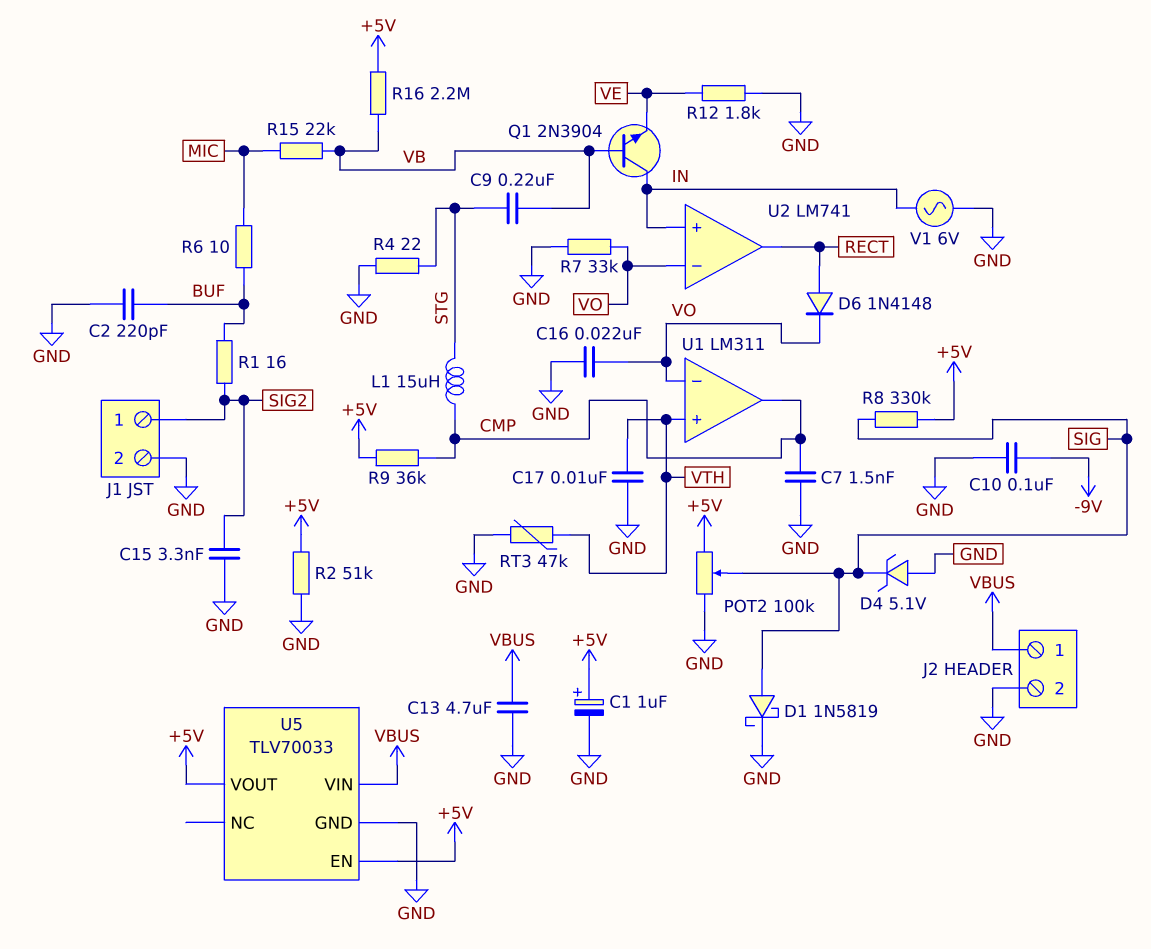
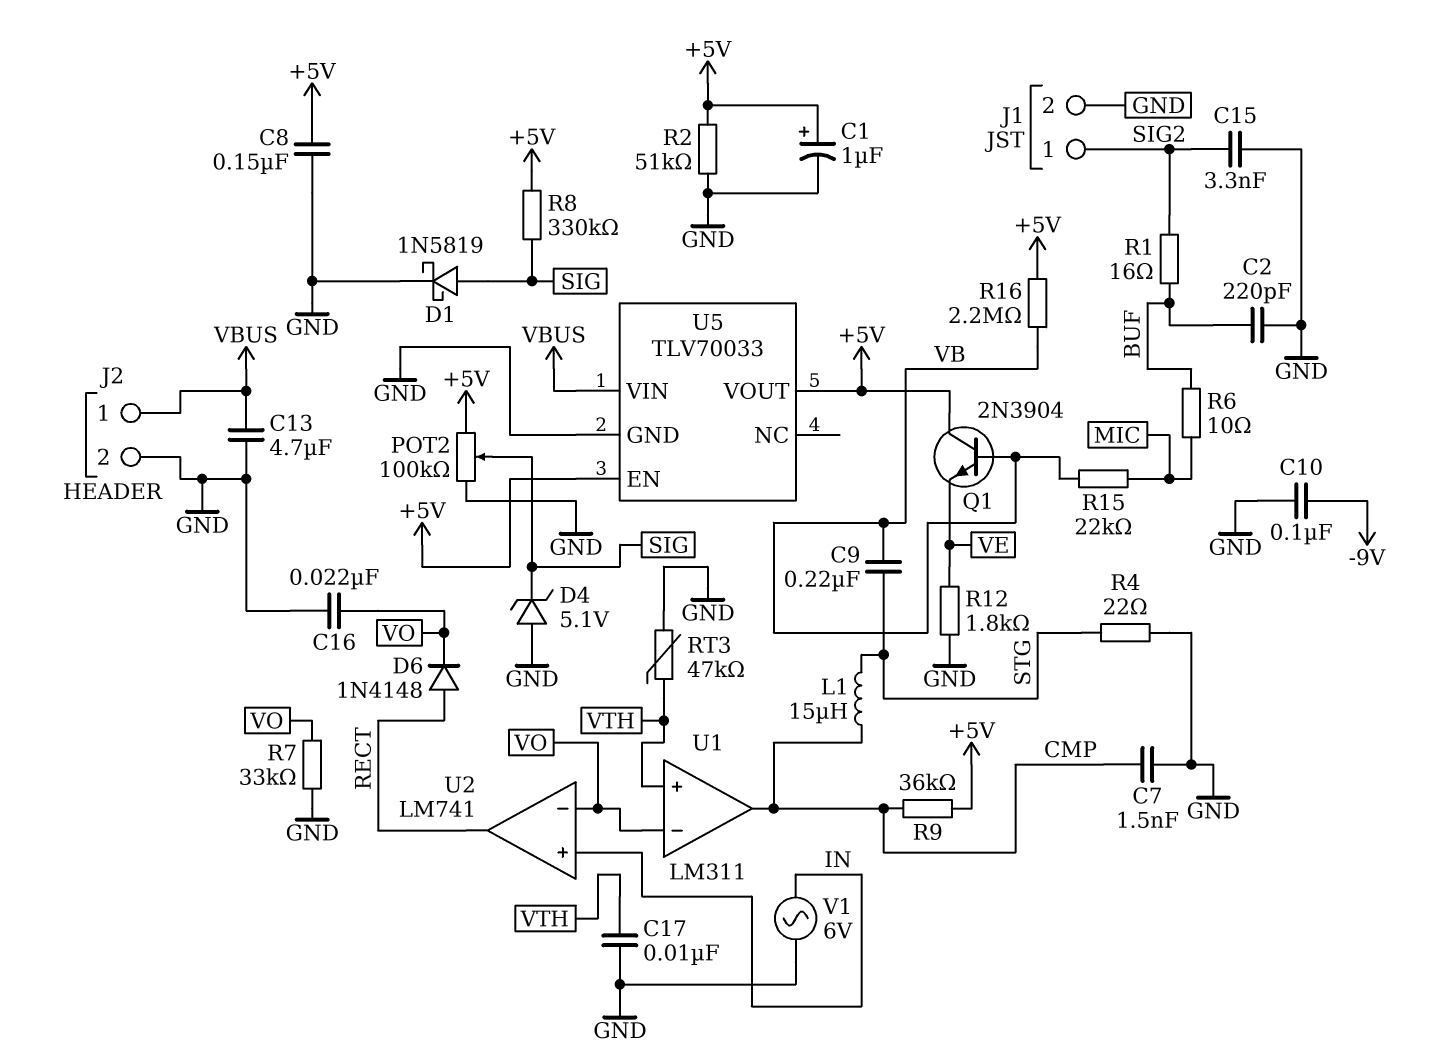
C8: none -> 150nF (+5V, GND)
Q1: NPN 2N3904 (B VB, C IN, E VE) -> NPN 2N3904 (B VB, C +5V, E VE)

